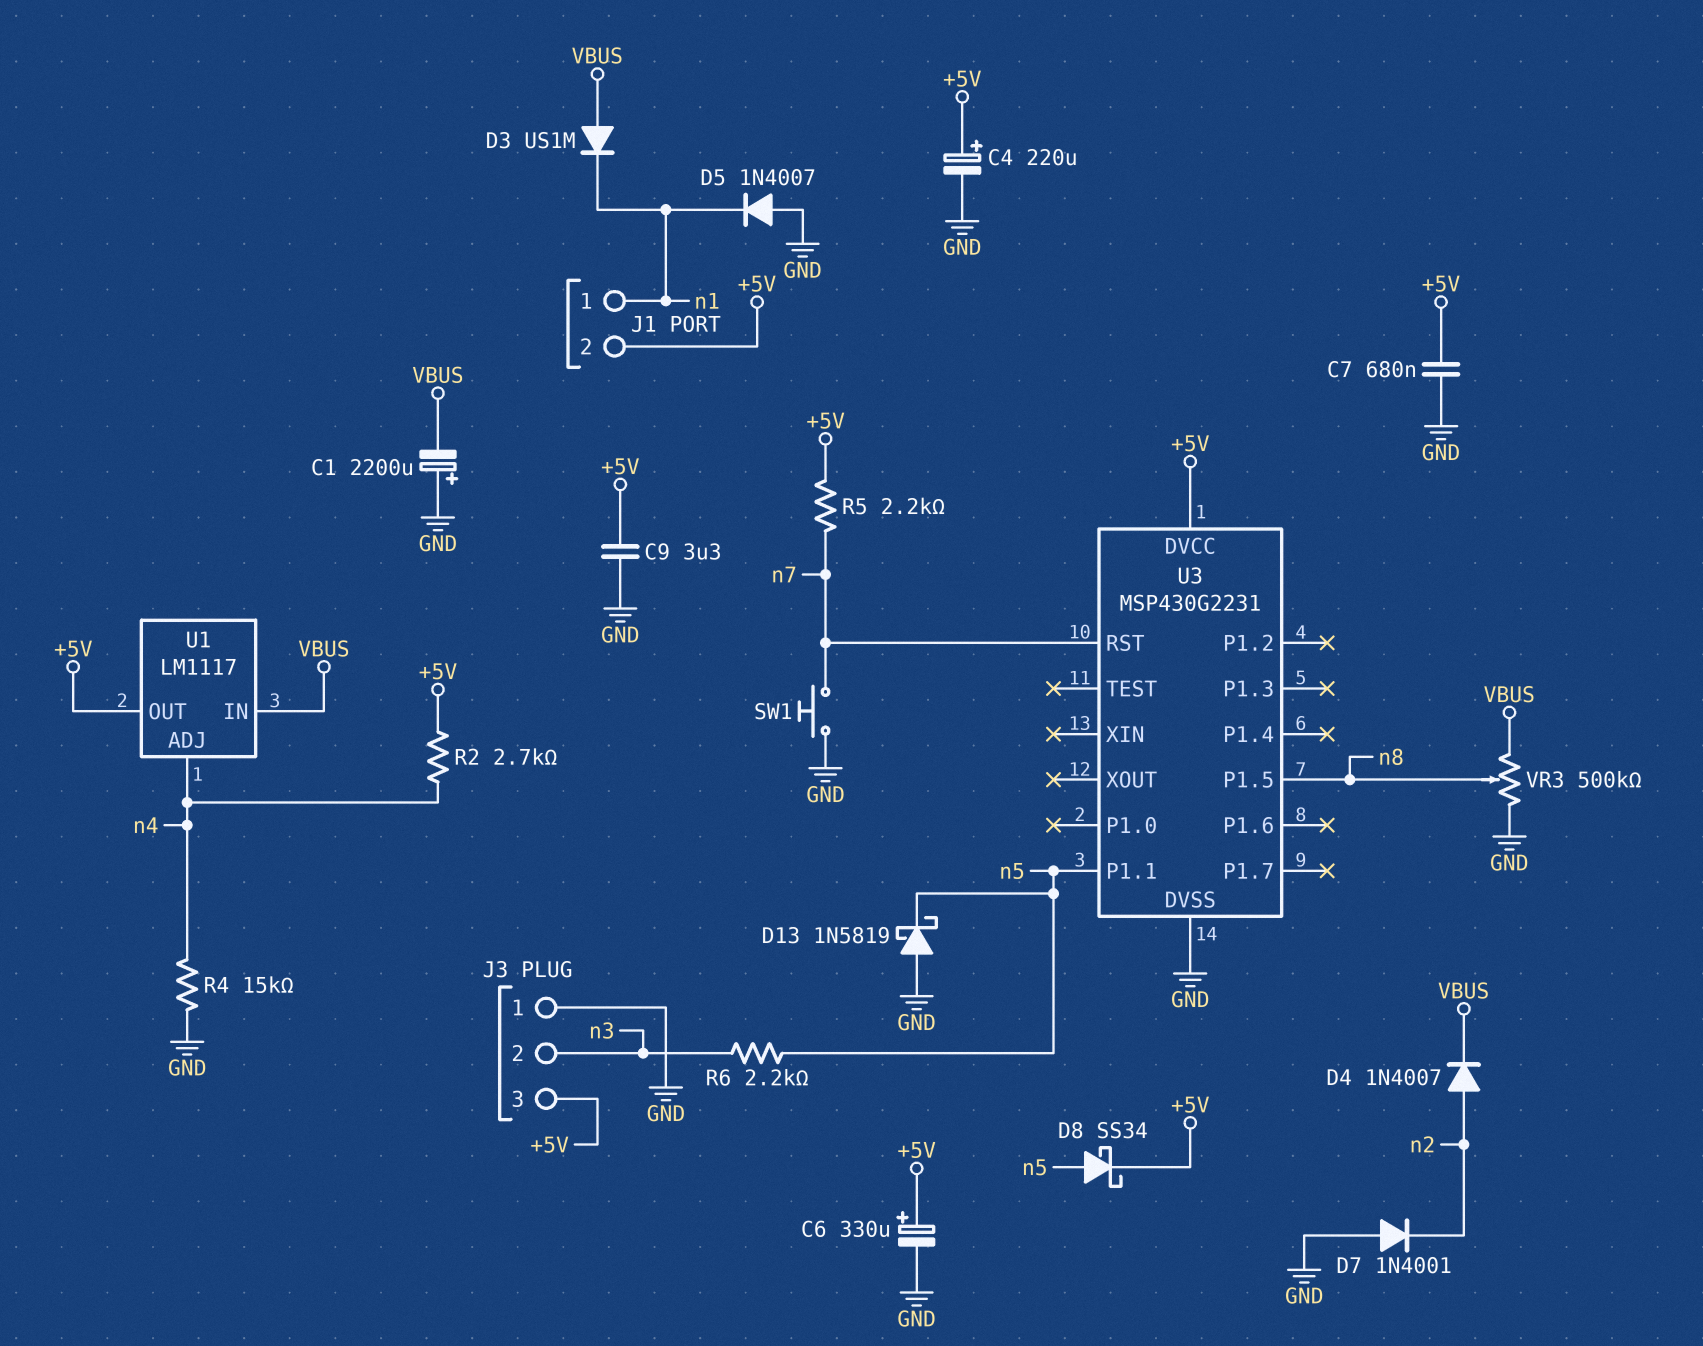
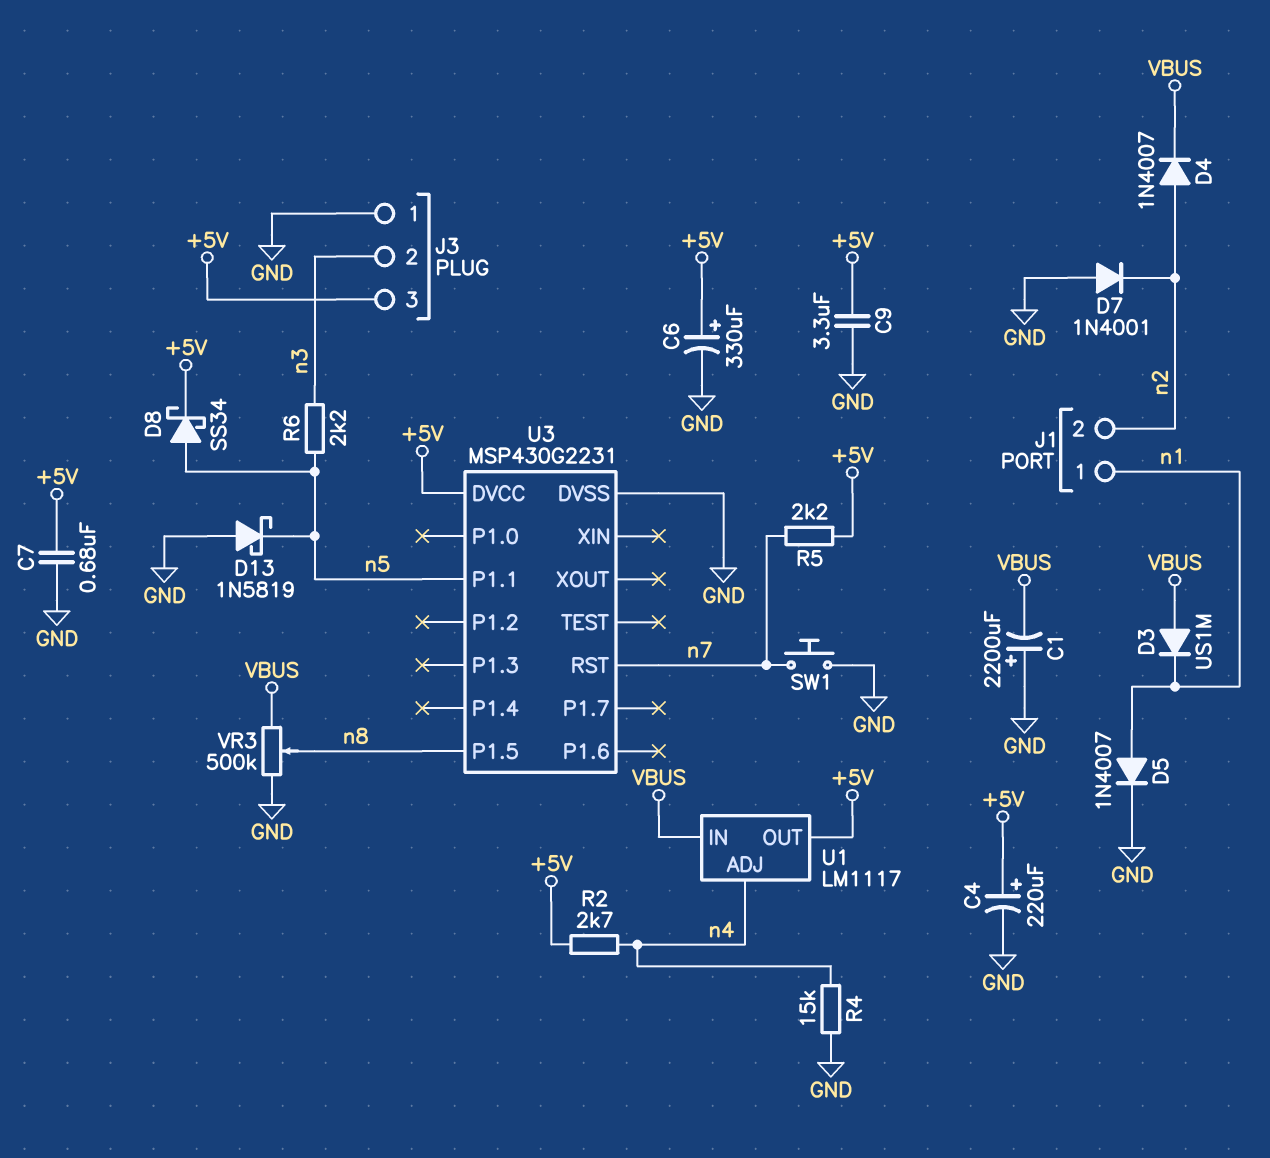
D5: diode 1N4007 (A GND, K n1) -> diode 1N4007 (A n1, K GND)
J1 pin 2: +5V -> n2

